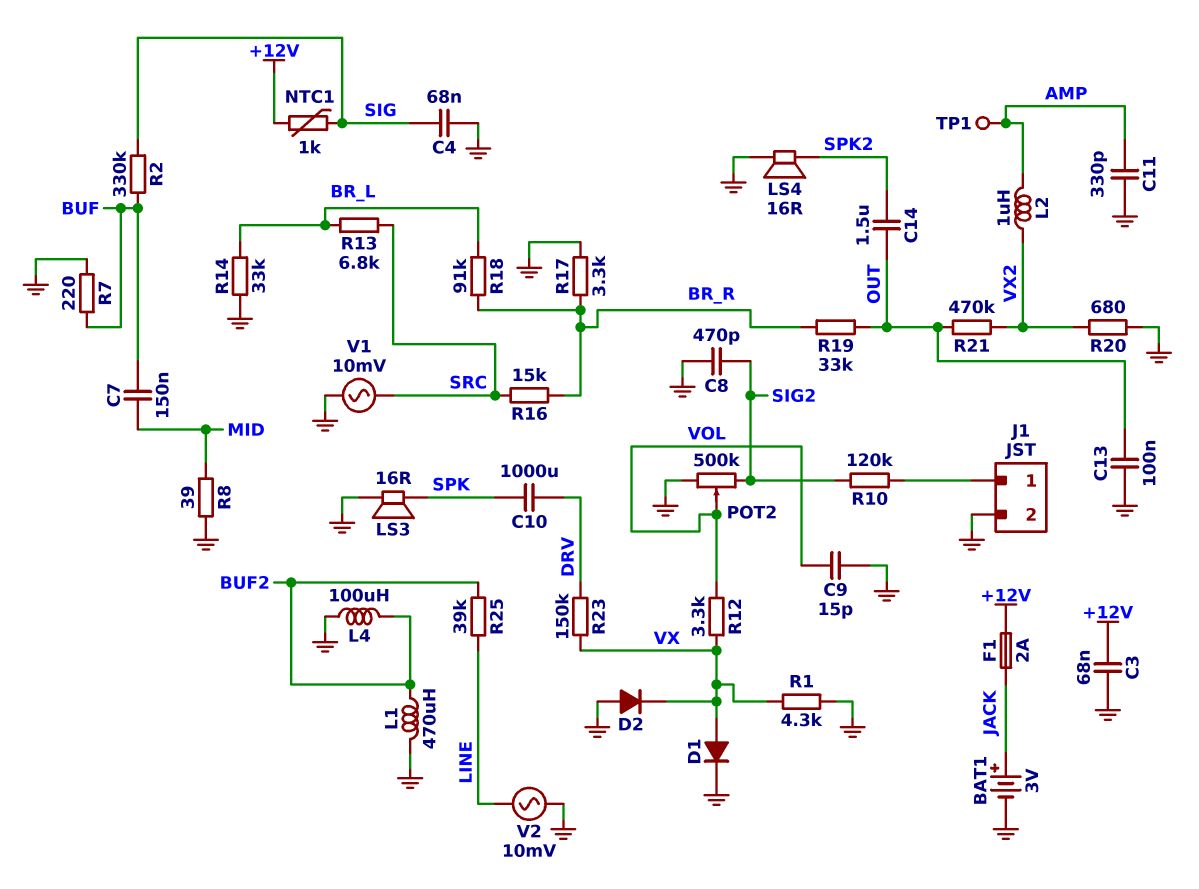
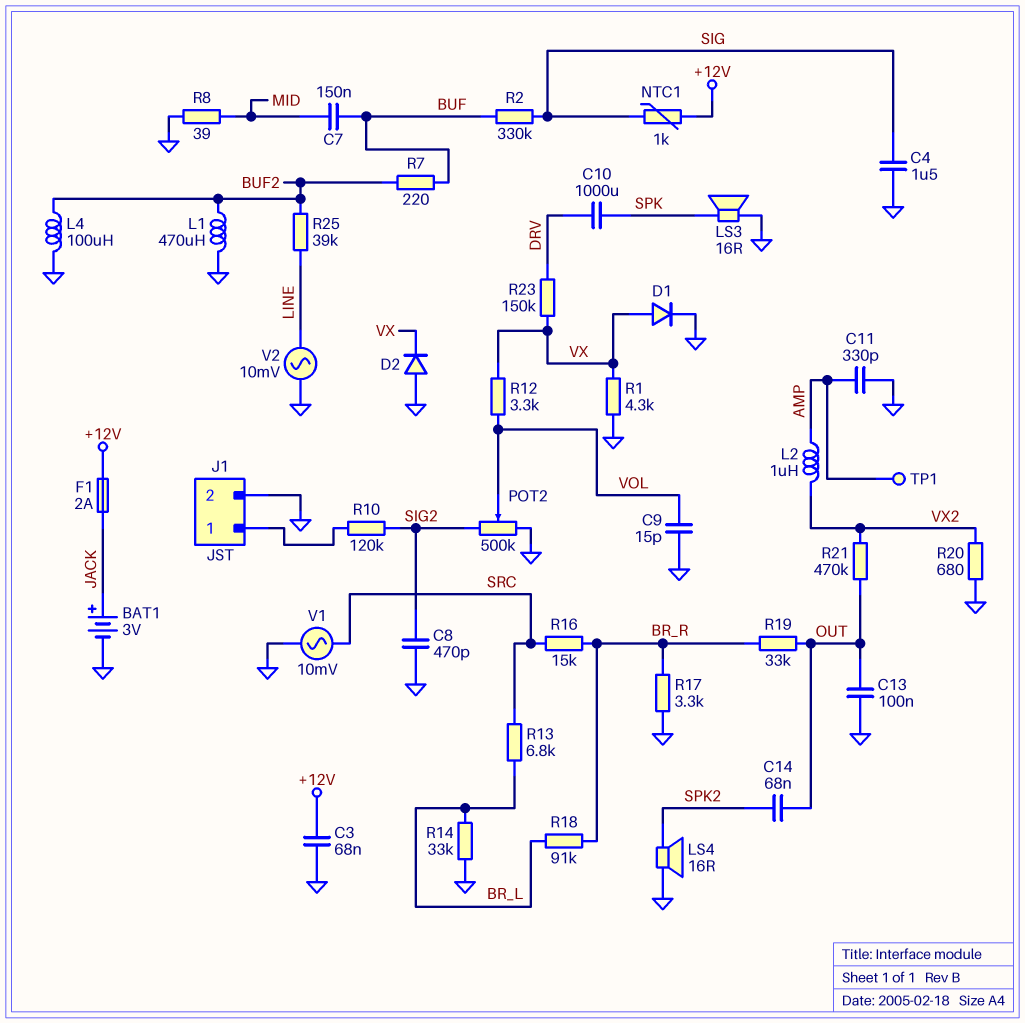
C4: 68nF (GND, SIG) -> 1.5uF (GND, SIG)
C14: 1.5uF (OUT, SPK2) -> 68nF (OUT, SPK2)
R7: 220 (BUF, GND) -> 220 (BUF, BUF2)

